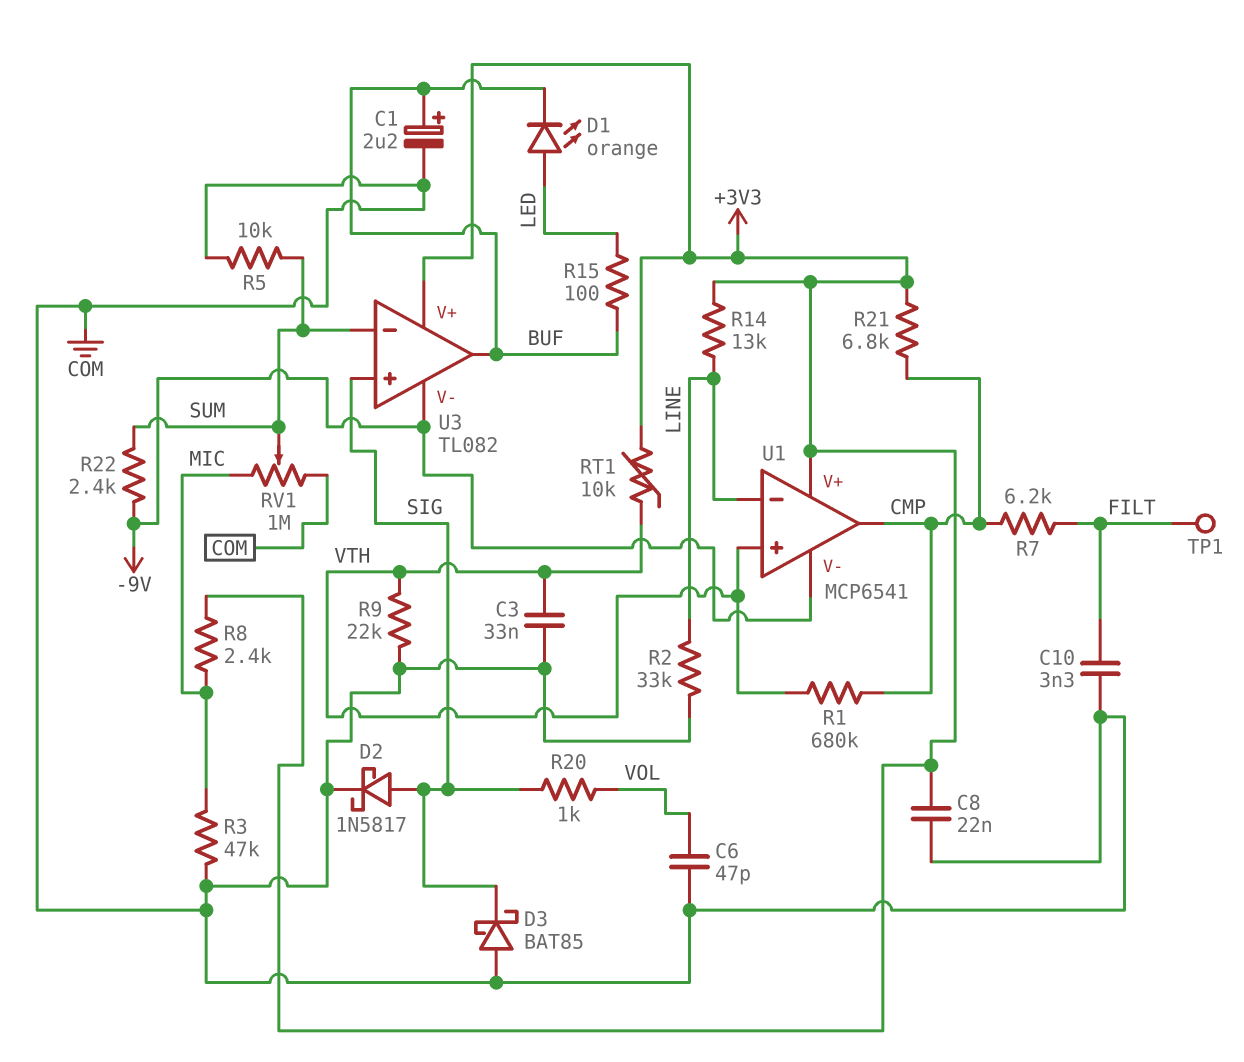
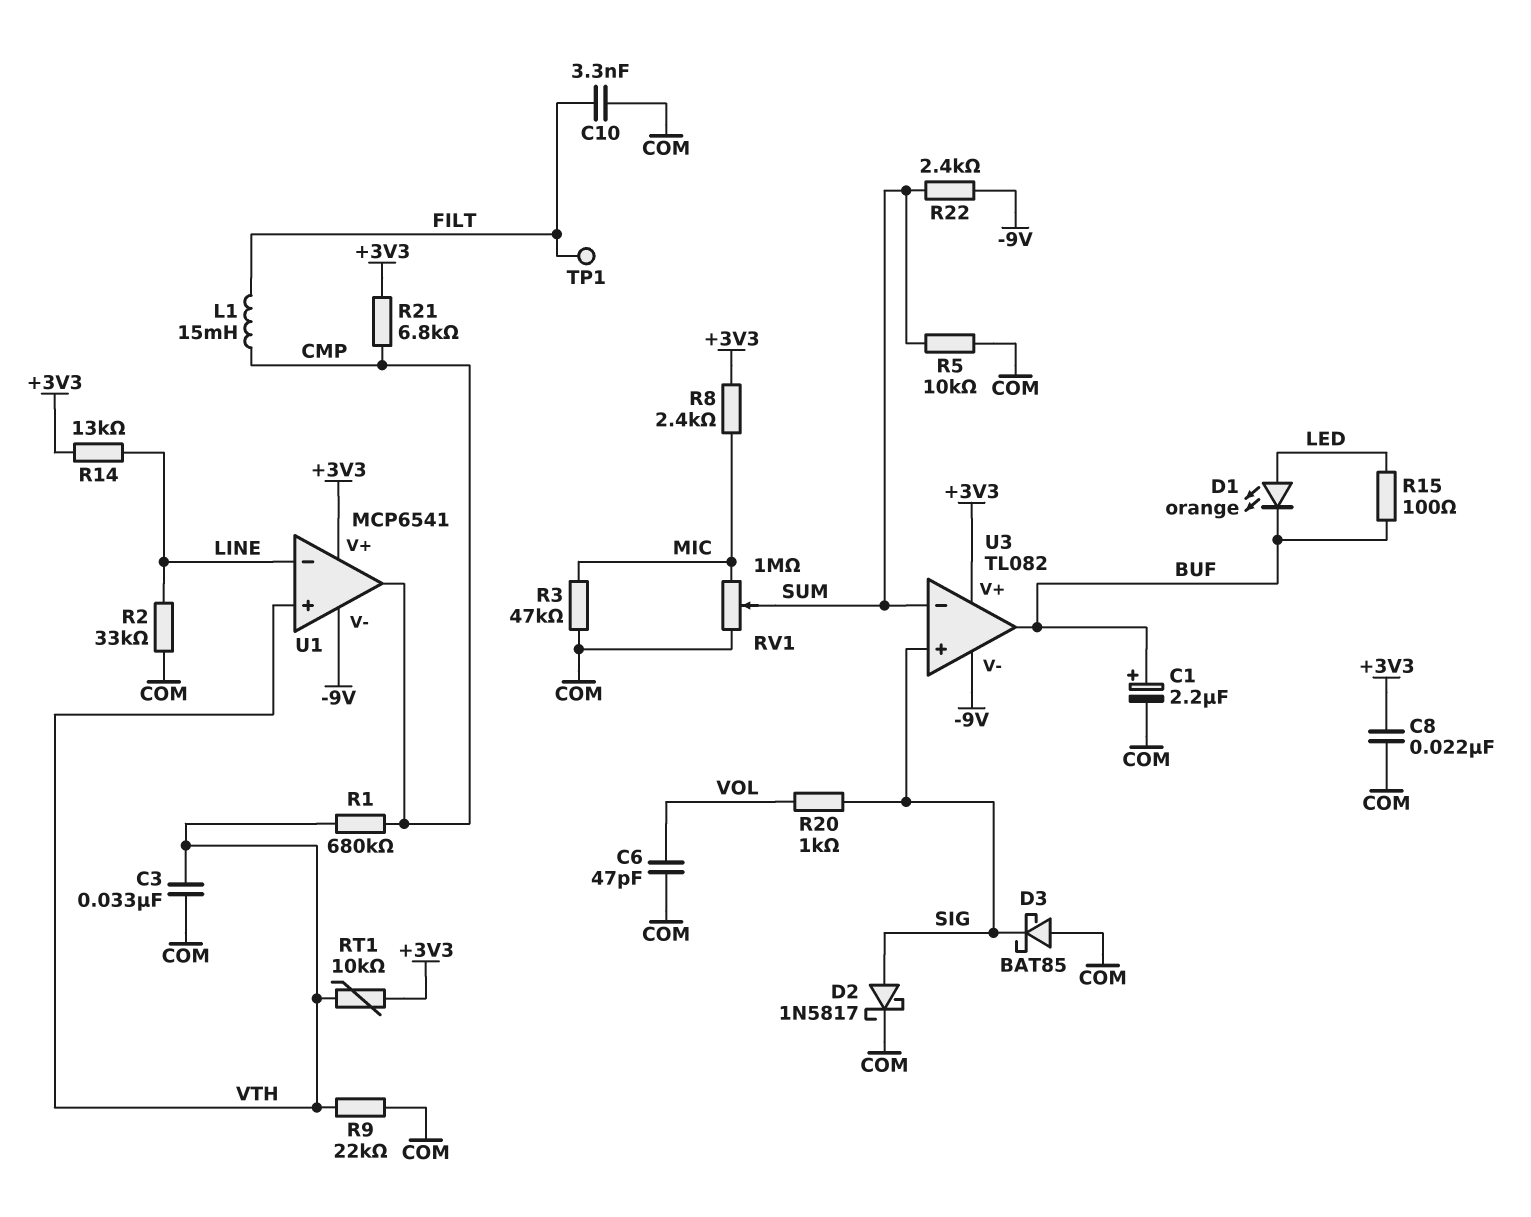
L1: none -> 15mH (CMP, FILT)
R7: 6.2k (CMP, FILT) -> none

